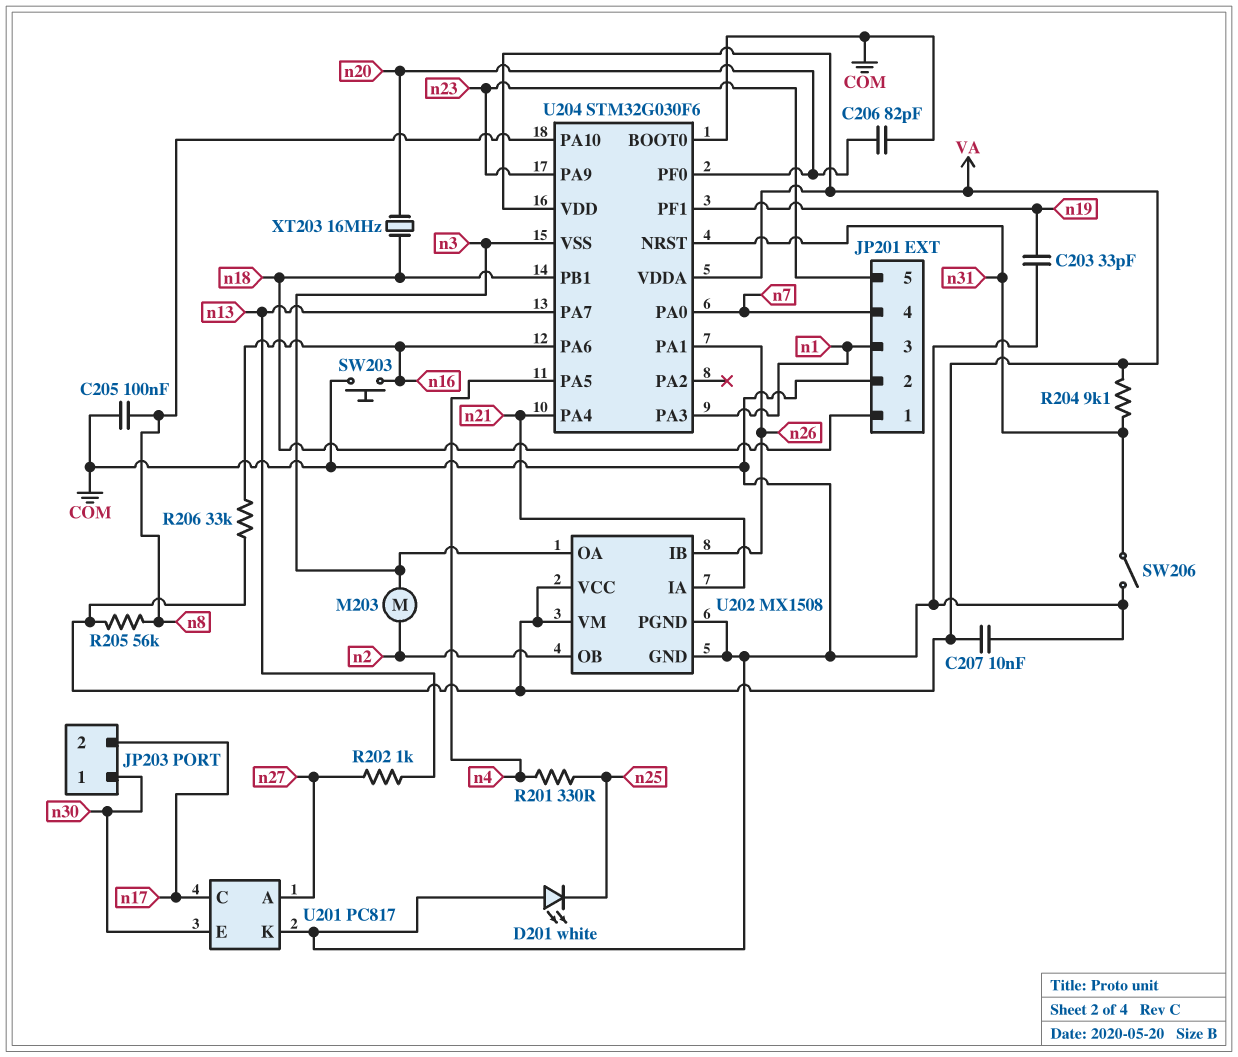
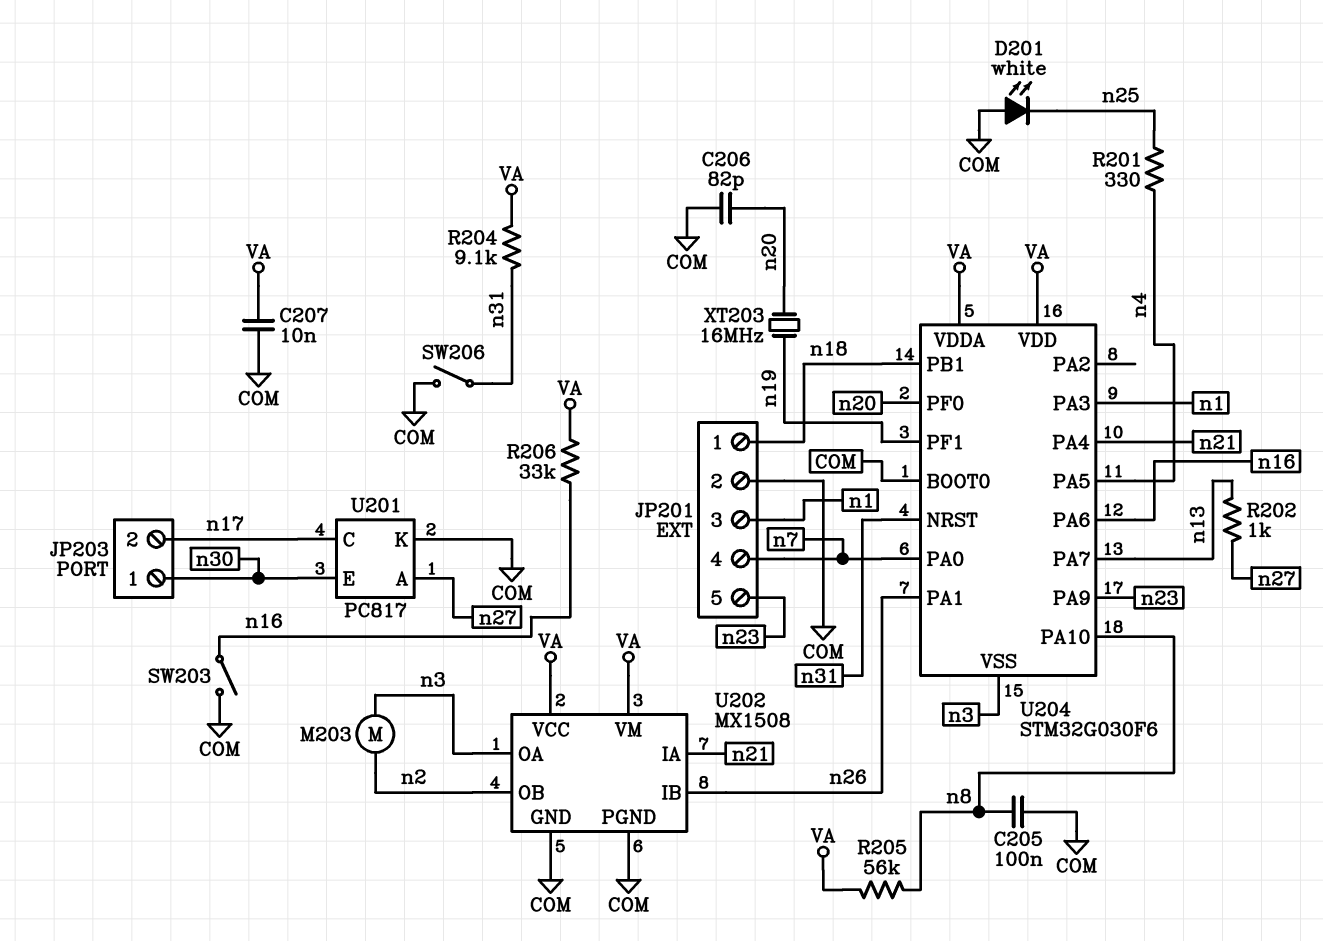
C203: 33pF (COM, n19) -> none
SW203: button (COM, n16) -> switch (COM, n16)
XT203: 16MHz (n18, n20) -> 16MHz (n19, n20)

